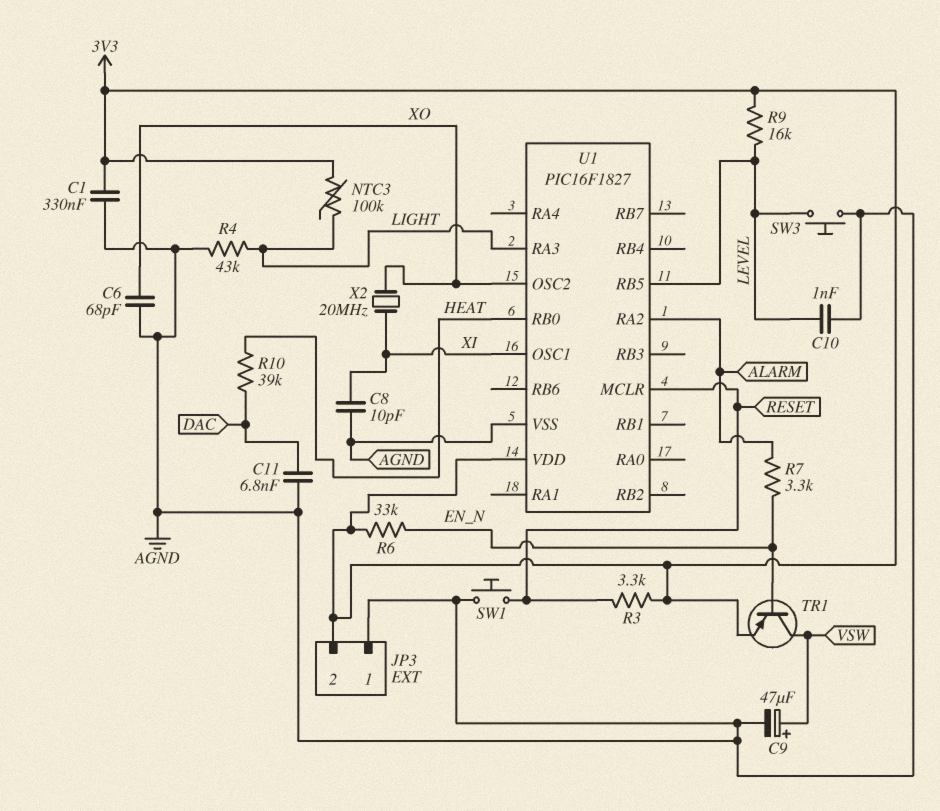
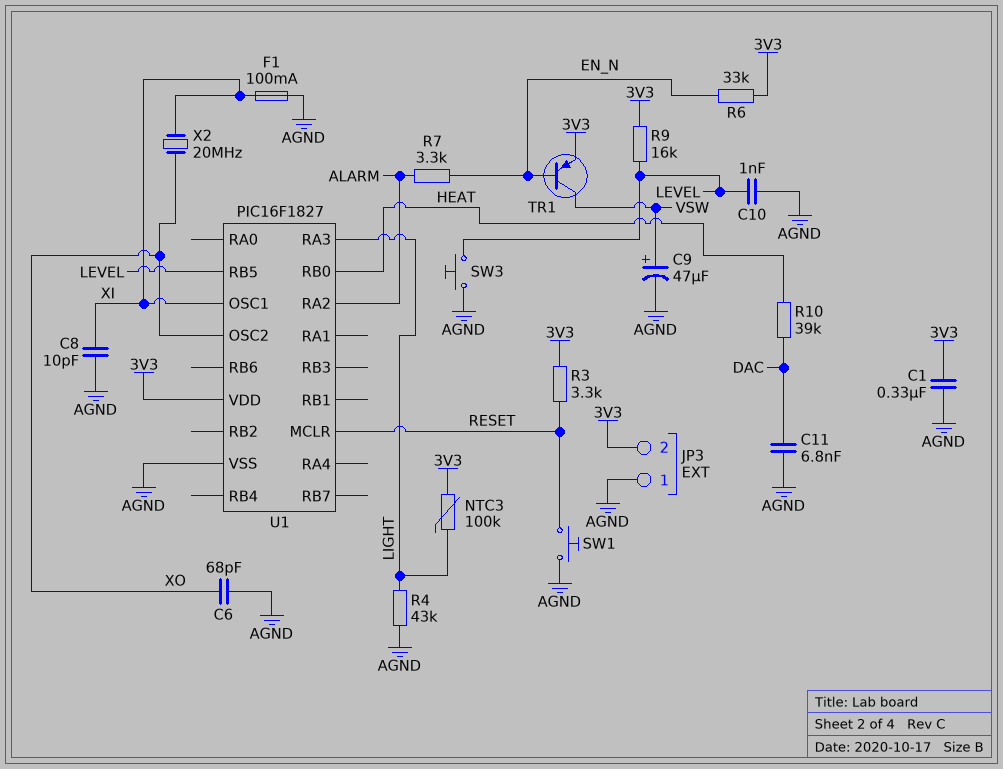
F1: none -> 100mA (AGND, XI)

